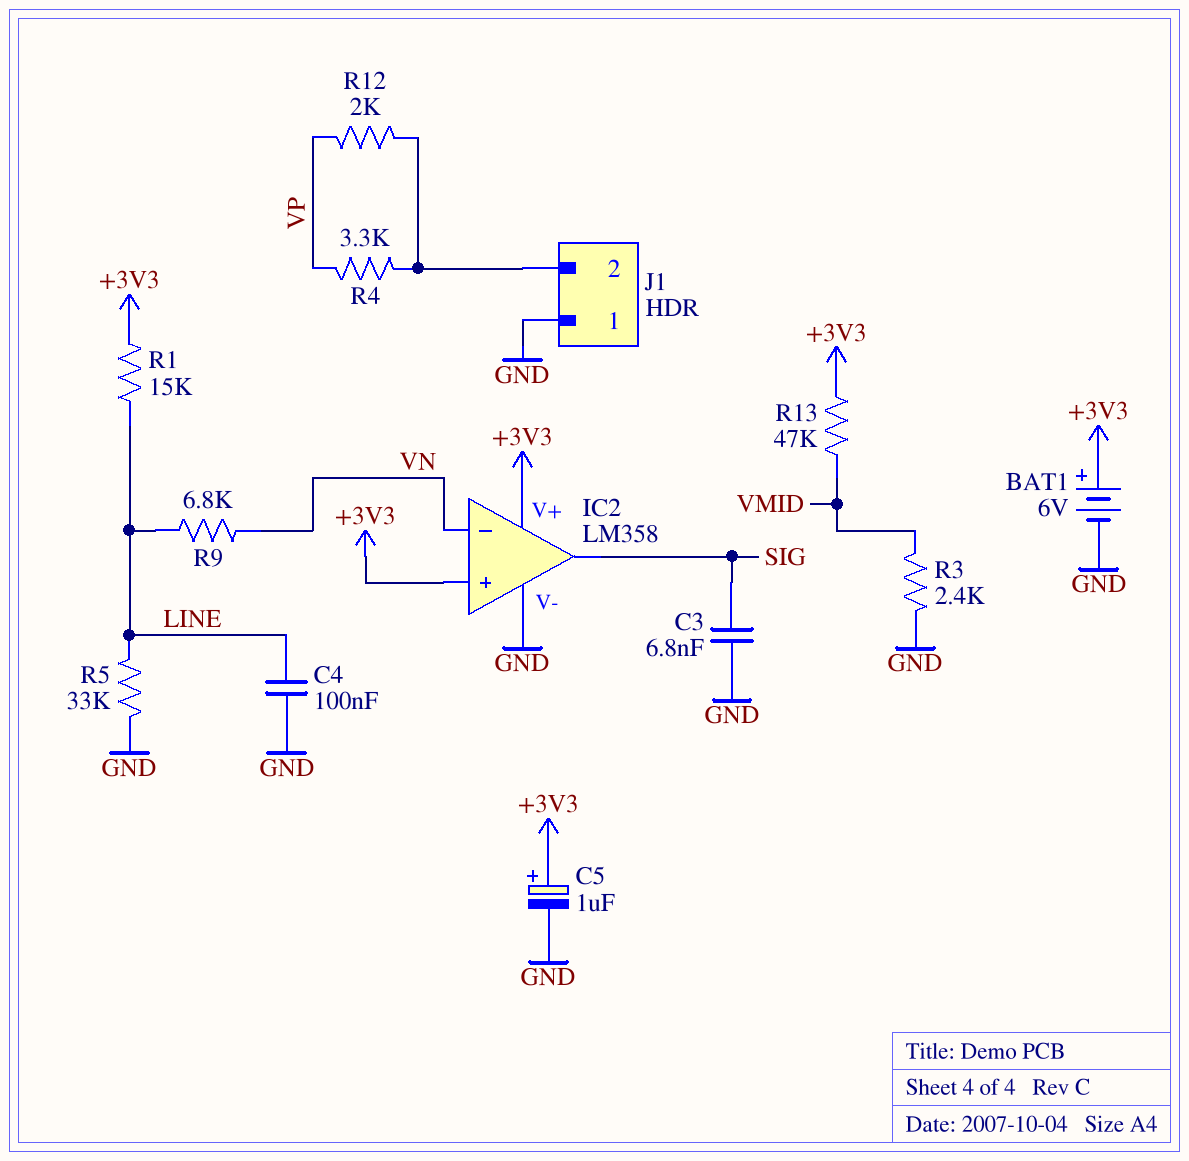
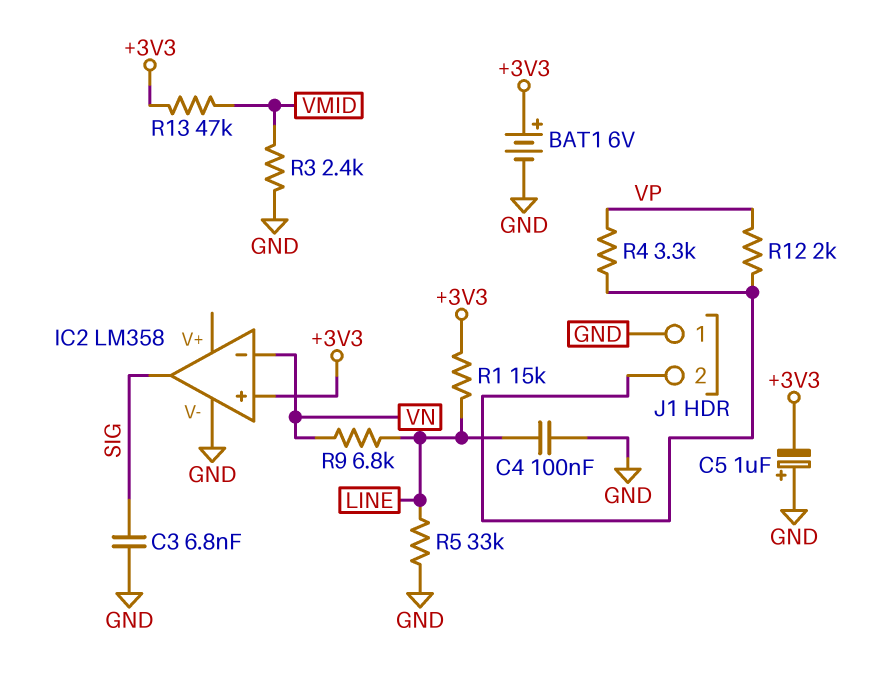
C5: 1uF (plus +3V3, minus GND) -> 1uF (plus GND, minus +3V3)
IC2 pin V+: +3V3 -> none

